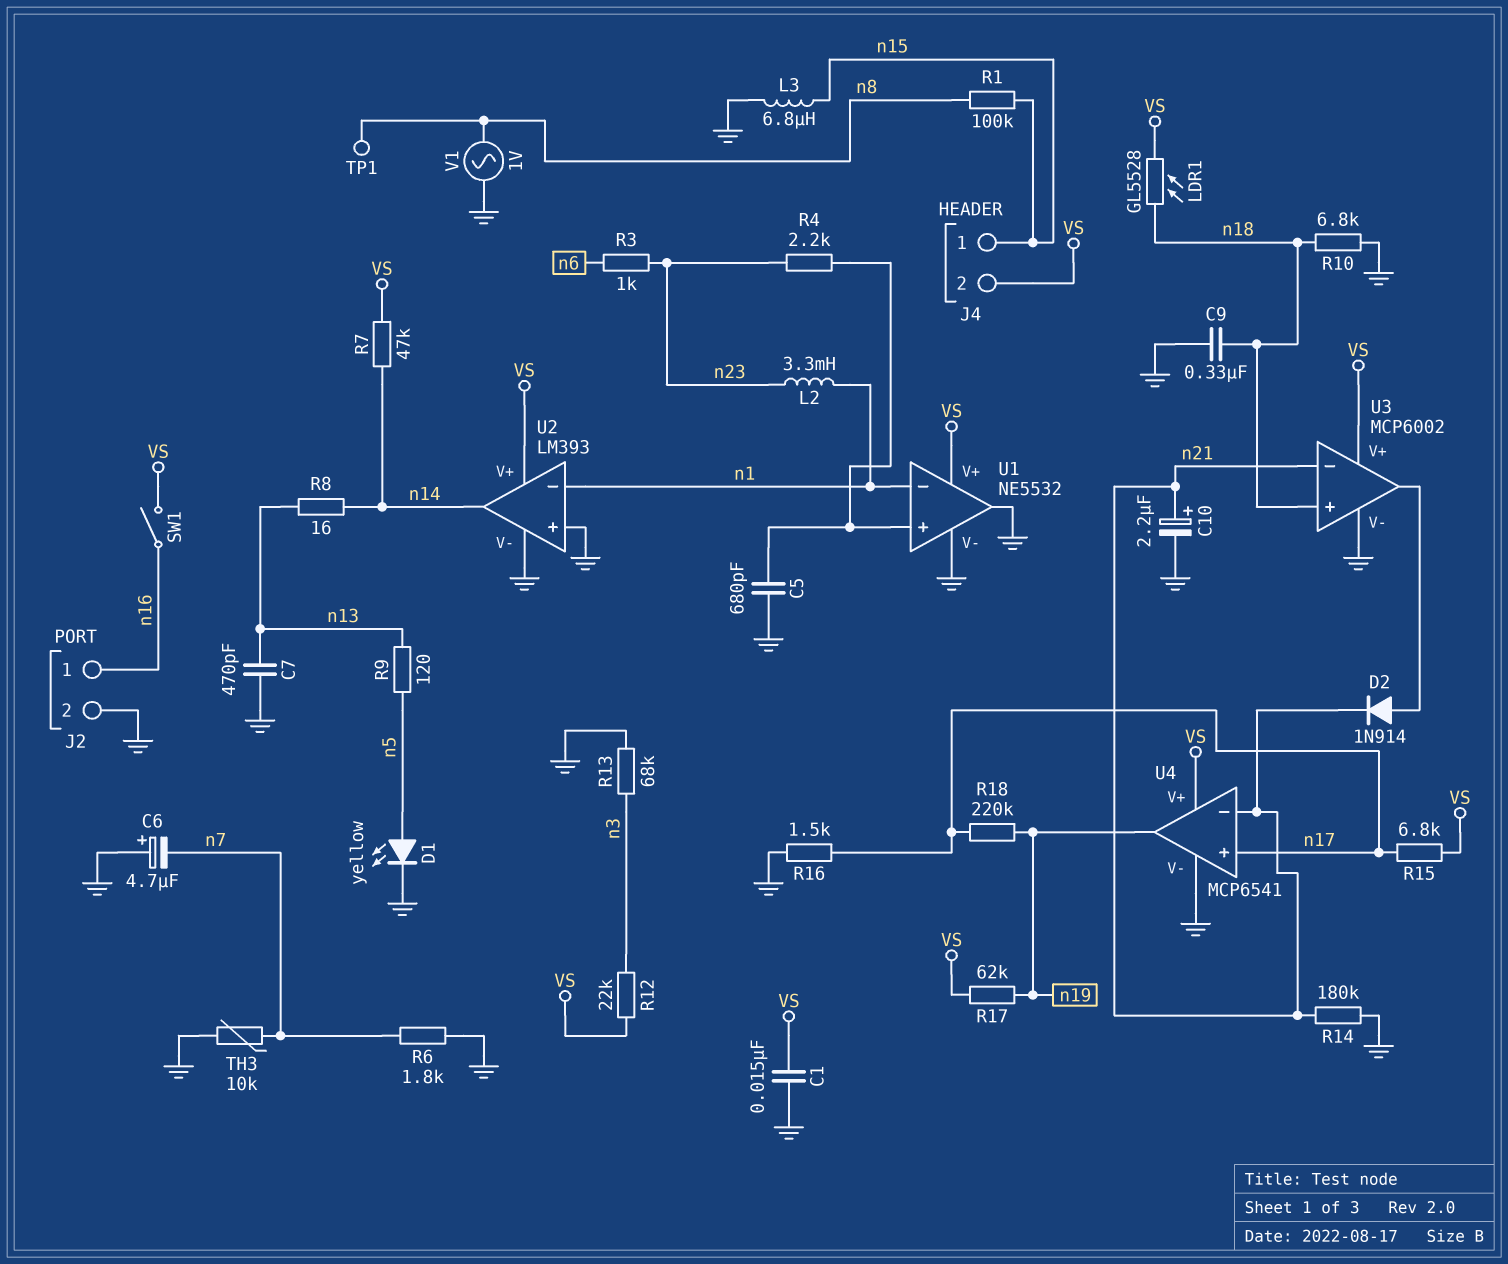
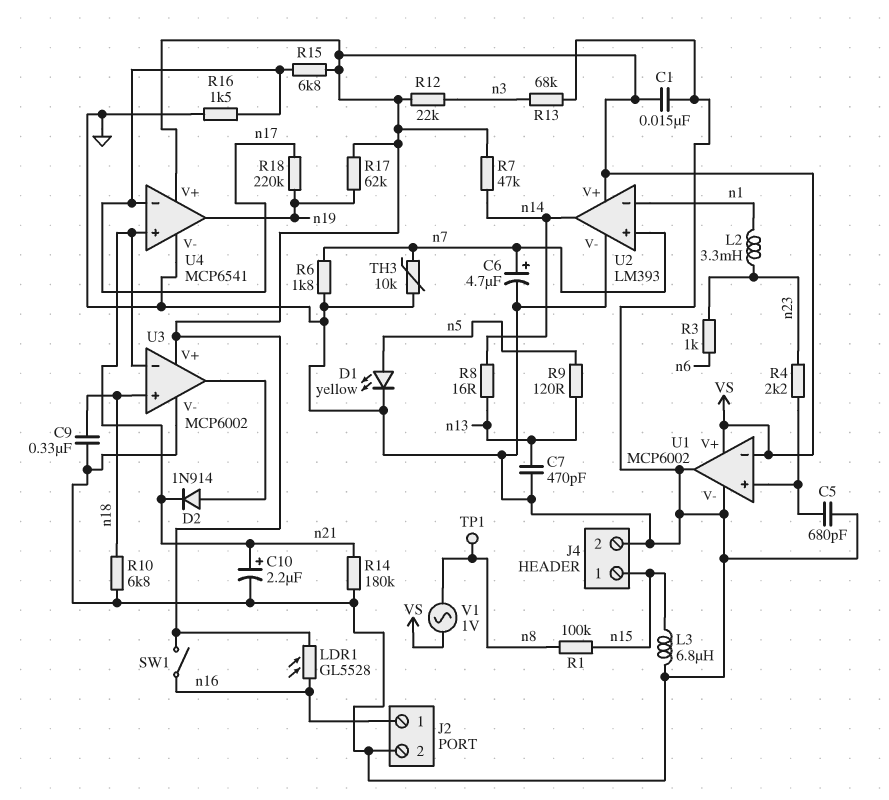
C6: 4.7uF (plus GND, minus n7) -> 4.7uF (plus n7, minus GND)
J4 pin 2: VS -> GND
LDR1: GL5528 (VS, n18) -> GL5528 (VS, n16)
U1: NE5532 -> MCP6002
U1 pin in-: n1 -> VS
U2 pin in+: GND -> n7
U4 pin in+: n17 -> n21
U4 pin in-: n21 -> n17
V1: AC 1V (GND, n8) -> AC 1V (VS, n8)

